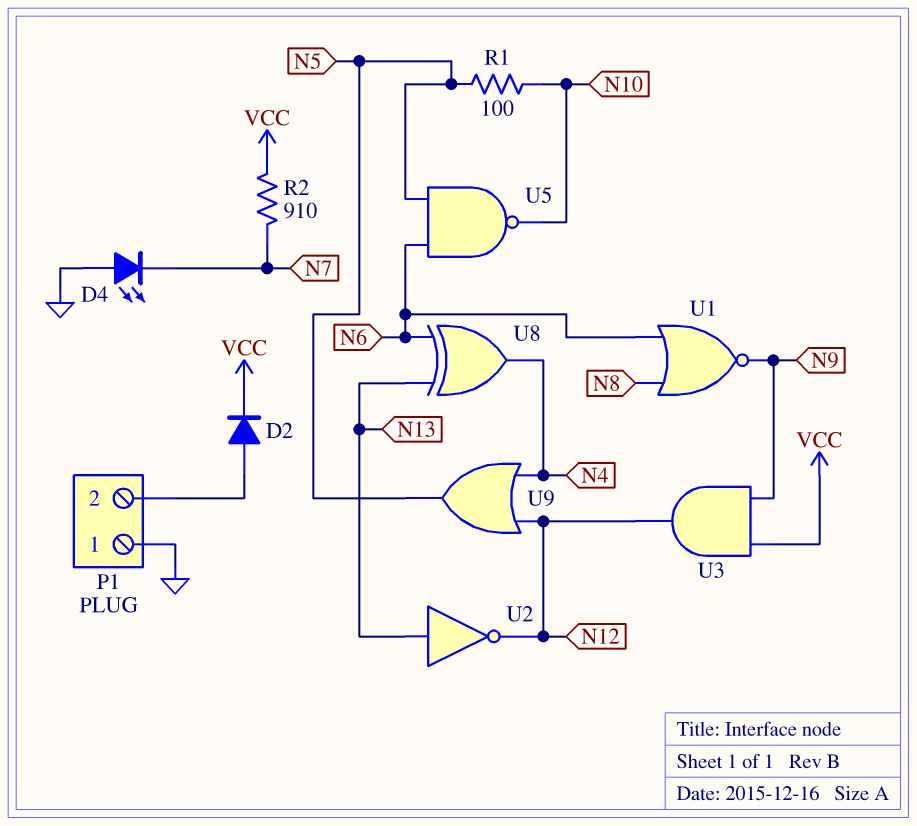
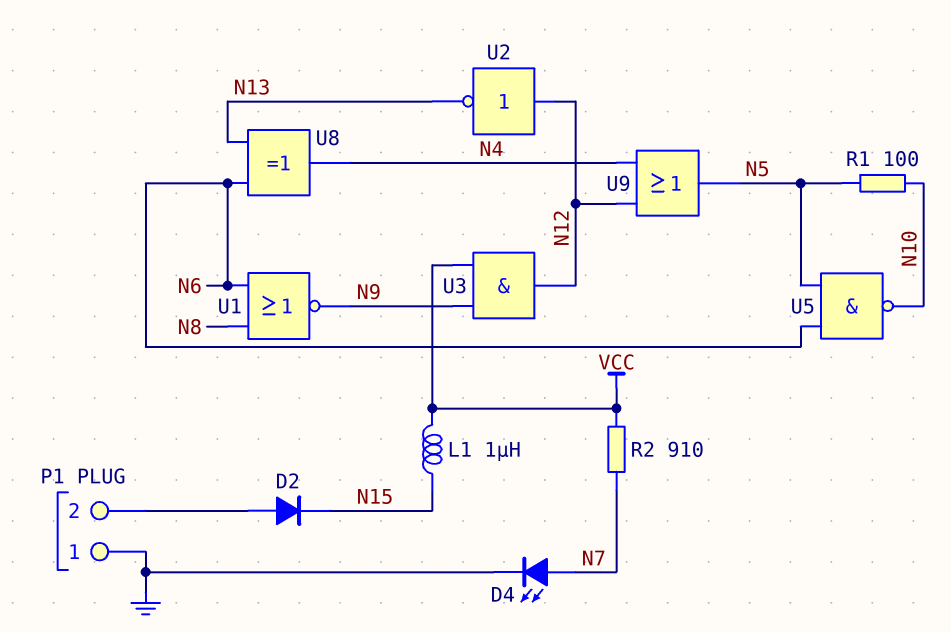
D2: diode (A P1/2, K VCC) -> diode (A P1/2, K N15)
D4: LED (A GND, K N7) -> LED (A N7, K GND)
L1: none -> 1uH (N15, VCC)
U2: NOT (in N13, out N12) -> NOT (in N12, out N13)

